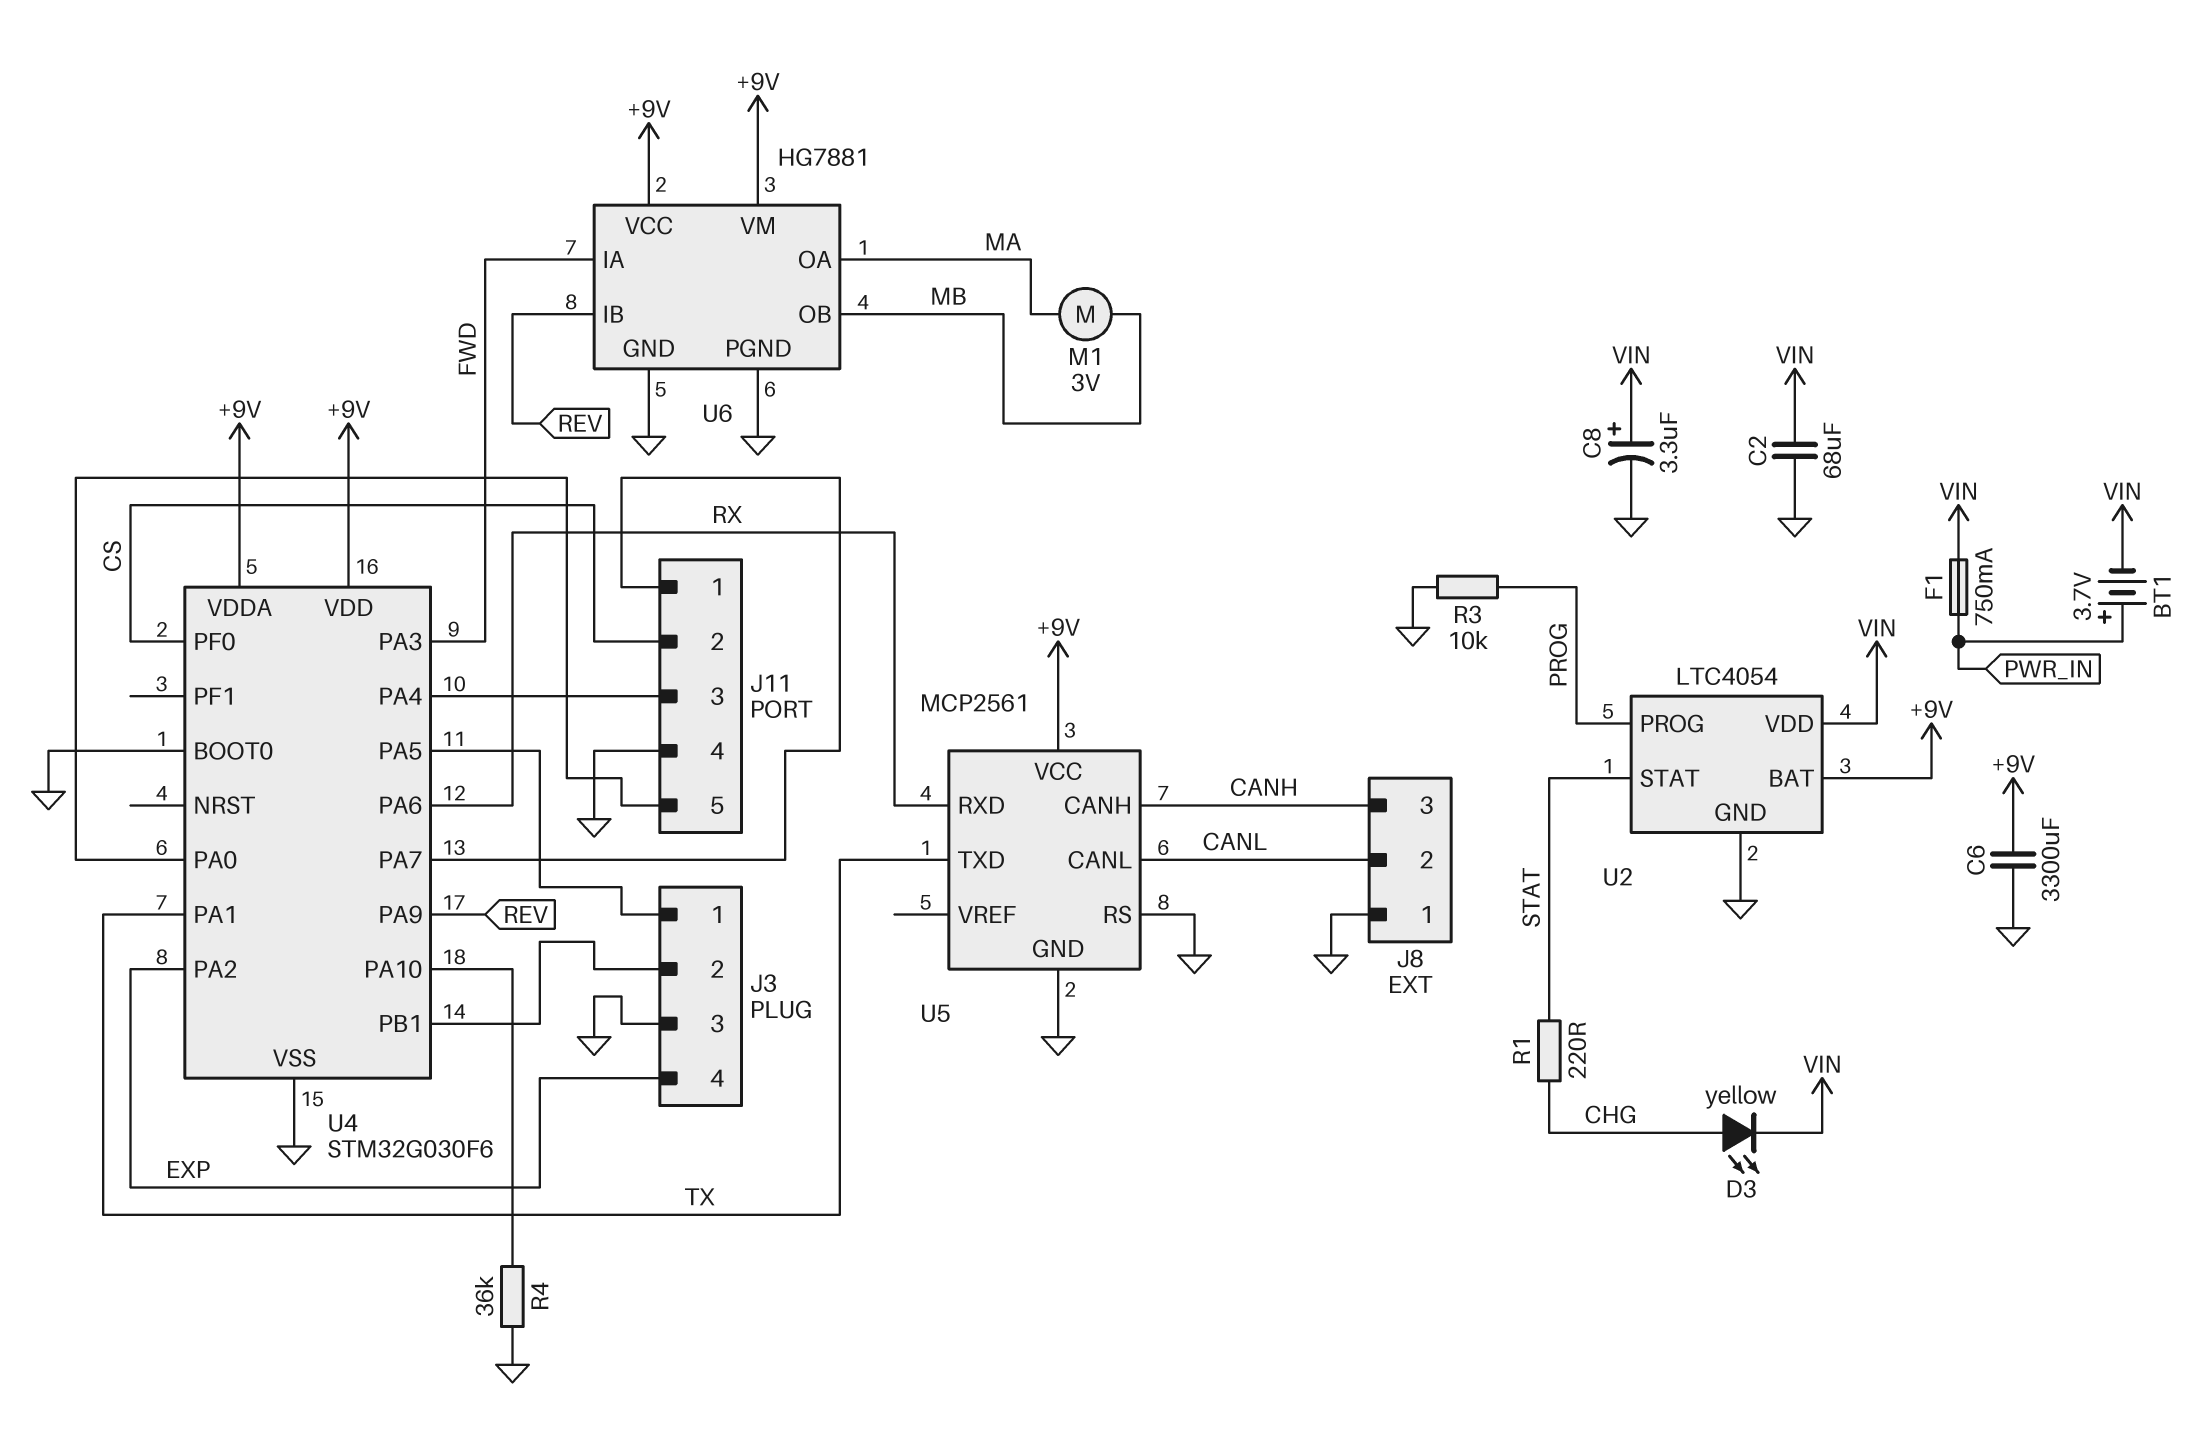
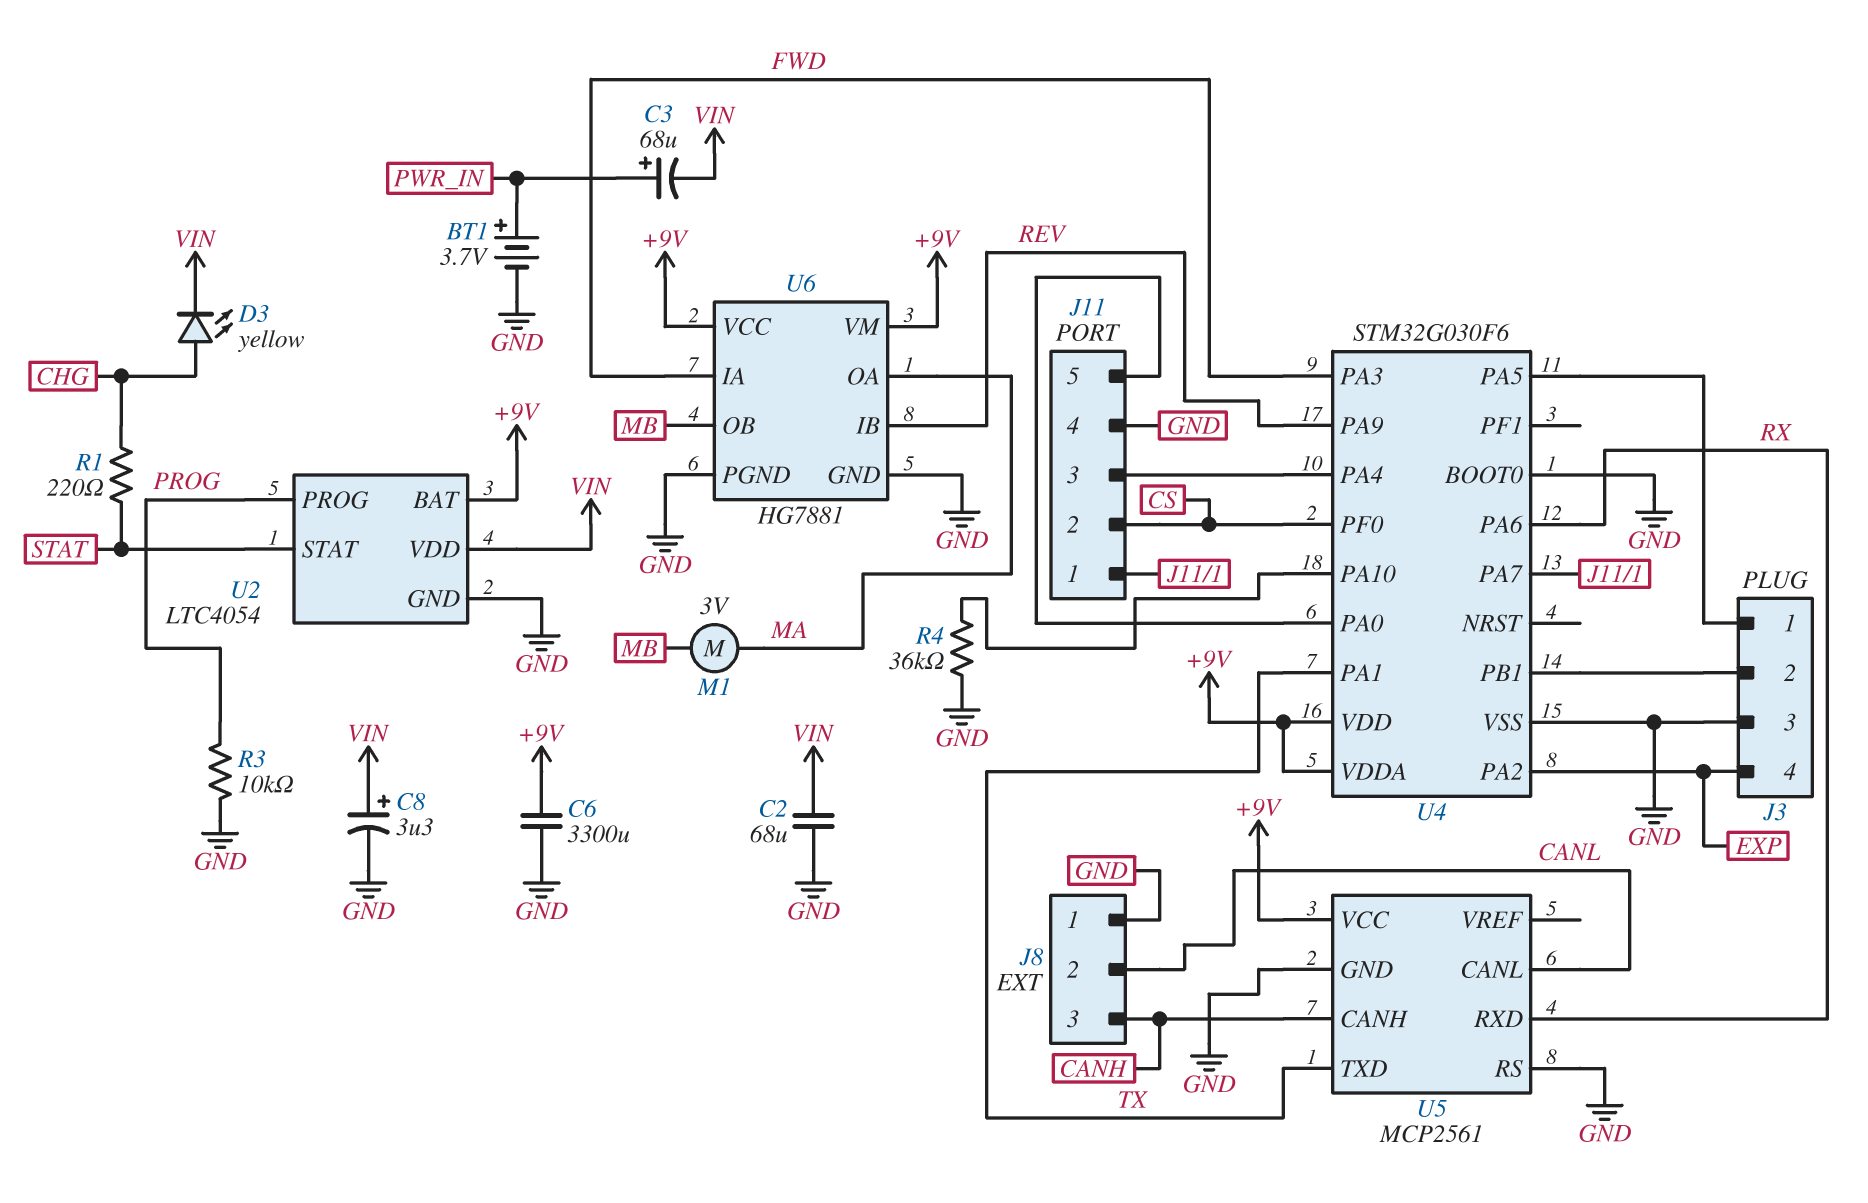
BT1: 3.7V (plus PWR_IN, minus VIN) -> 3.7V (plus PWR_IN, minus GND)
C3: none -> 68uF (plus PWR_IN, minus VIN)
F1: 750mA (PWR_IN, VIN) -> none

